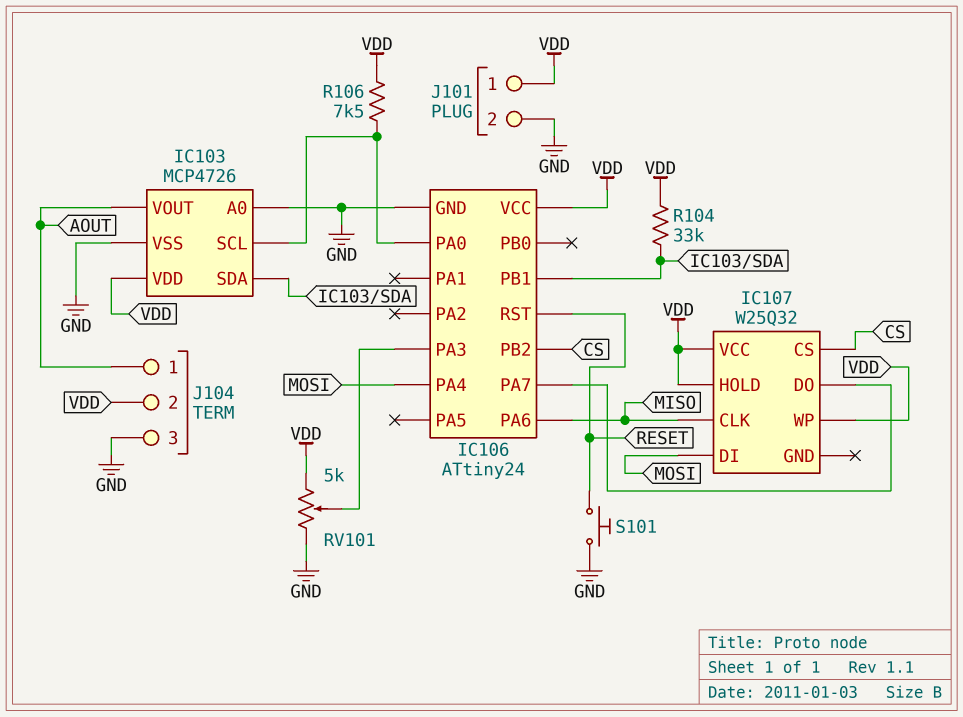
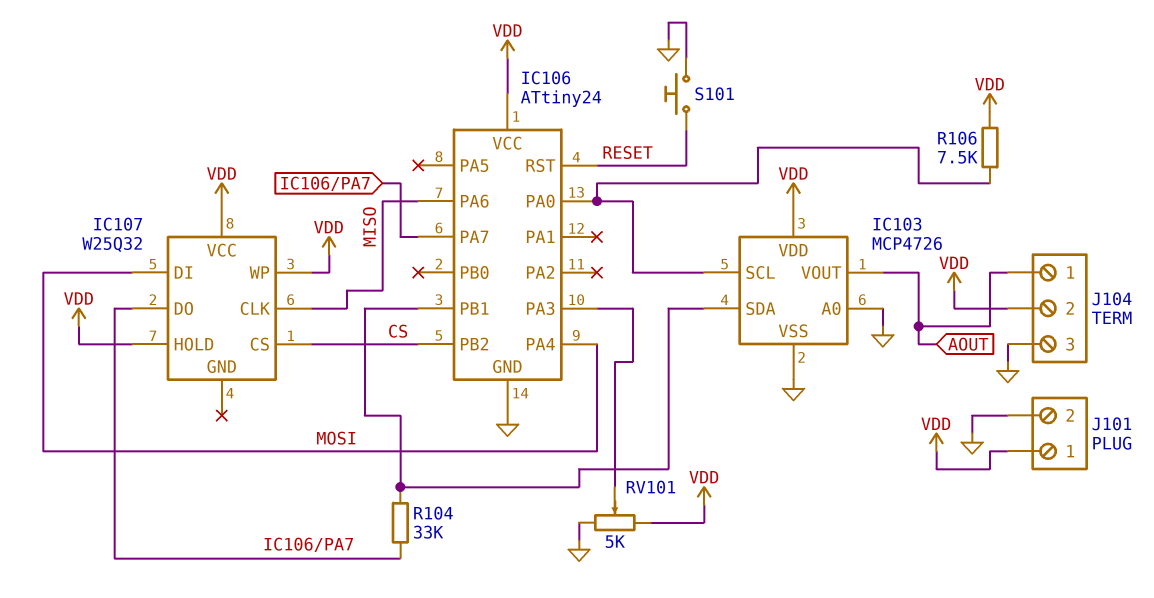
R104: 33k (IC103/SDA, VDD) -> 33k (IC103/SDA, IC106/PA7)

